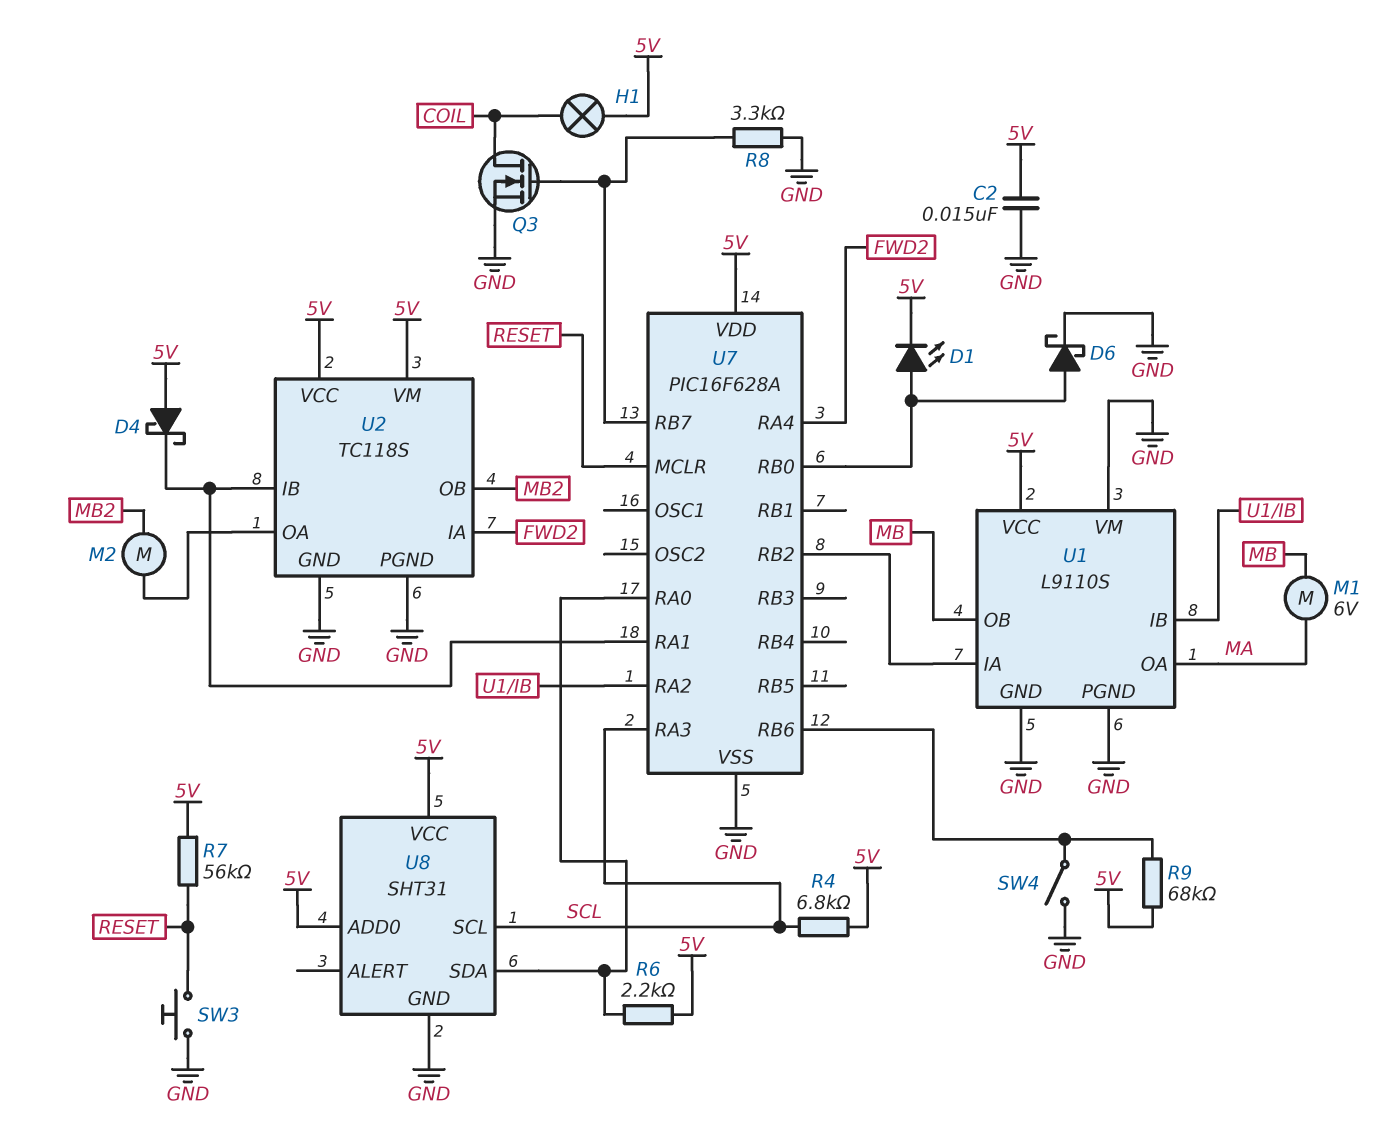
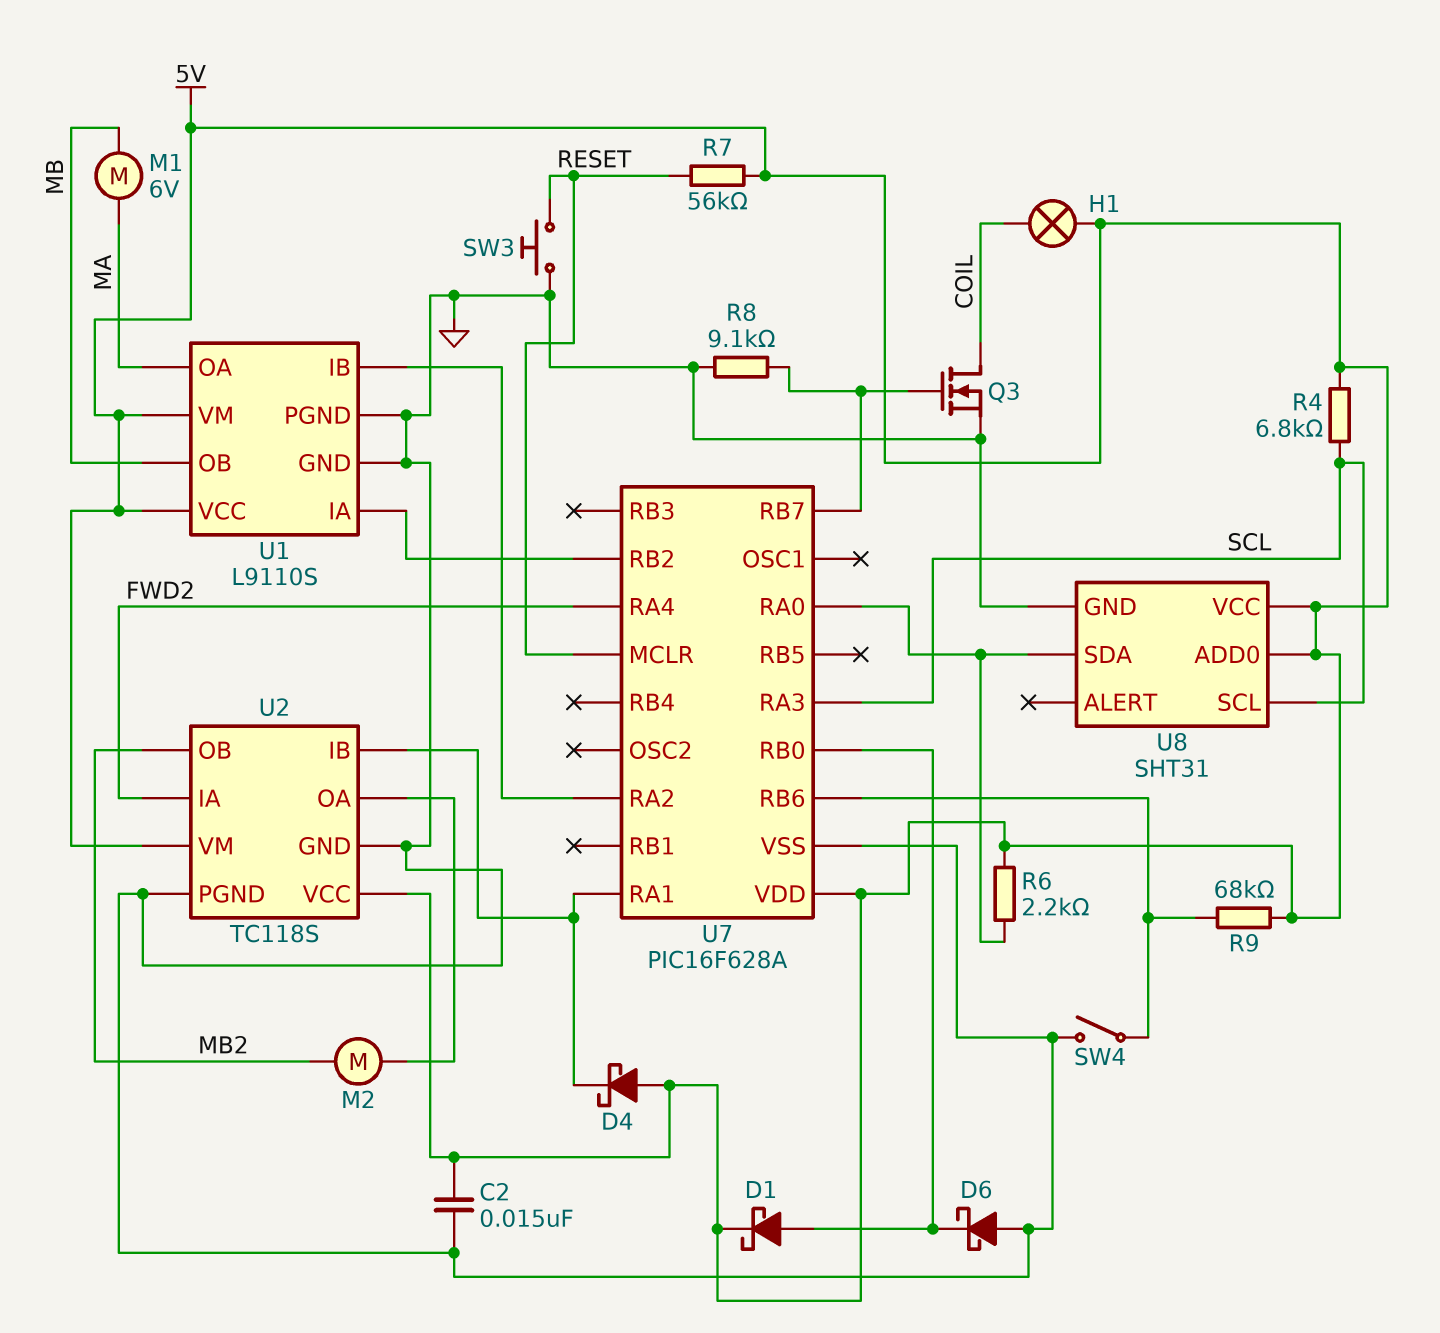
D1: LED (A U7/RB0, K 5V) -> schottky (A U7/RB0, K 5V)
D6: schottky (A U7/RB0, K GND) -> schottky (A GND, K U7/RB0)
R8: 3.3k (GND, U7/RB7) -> 9.1k (GND, U7/RB7)
U1 pin VM: GND -> 5V

